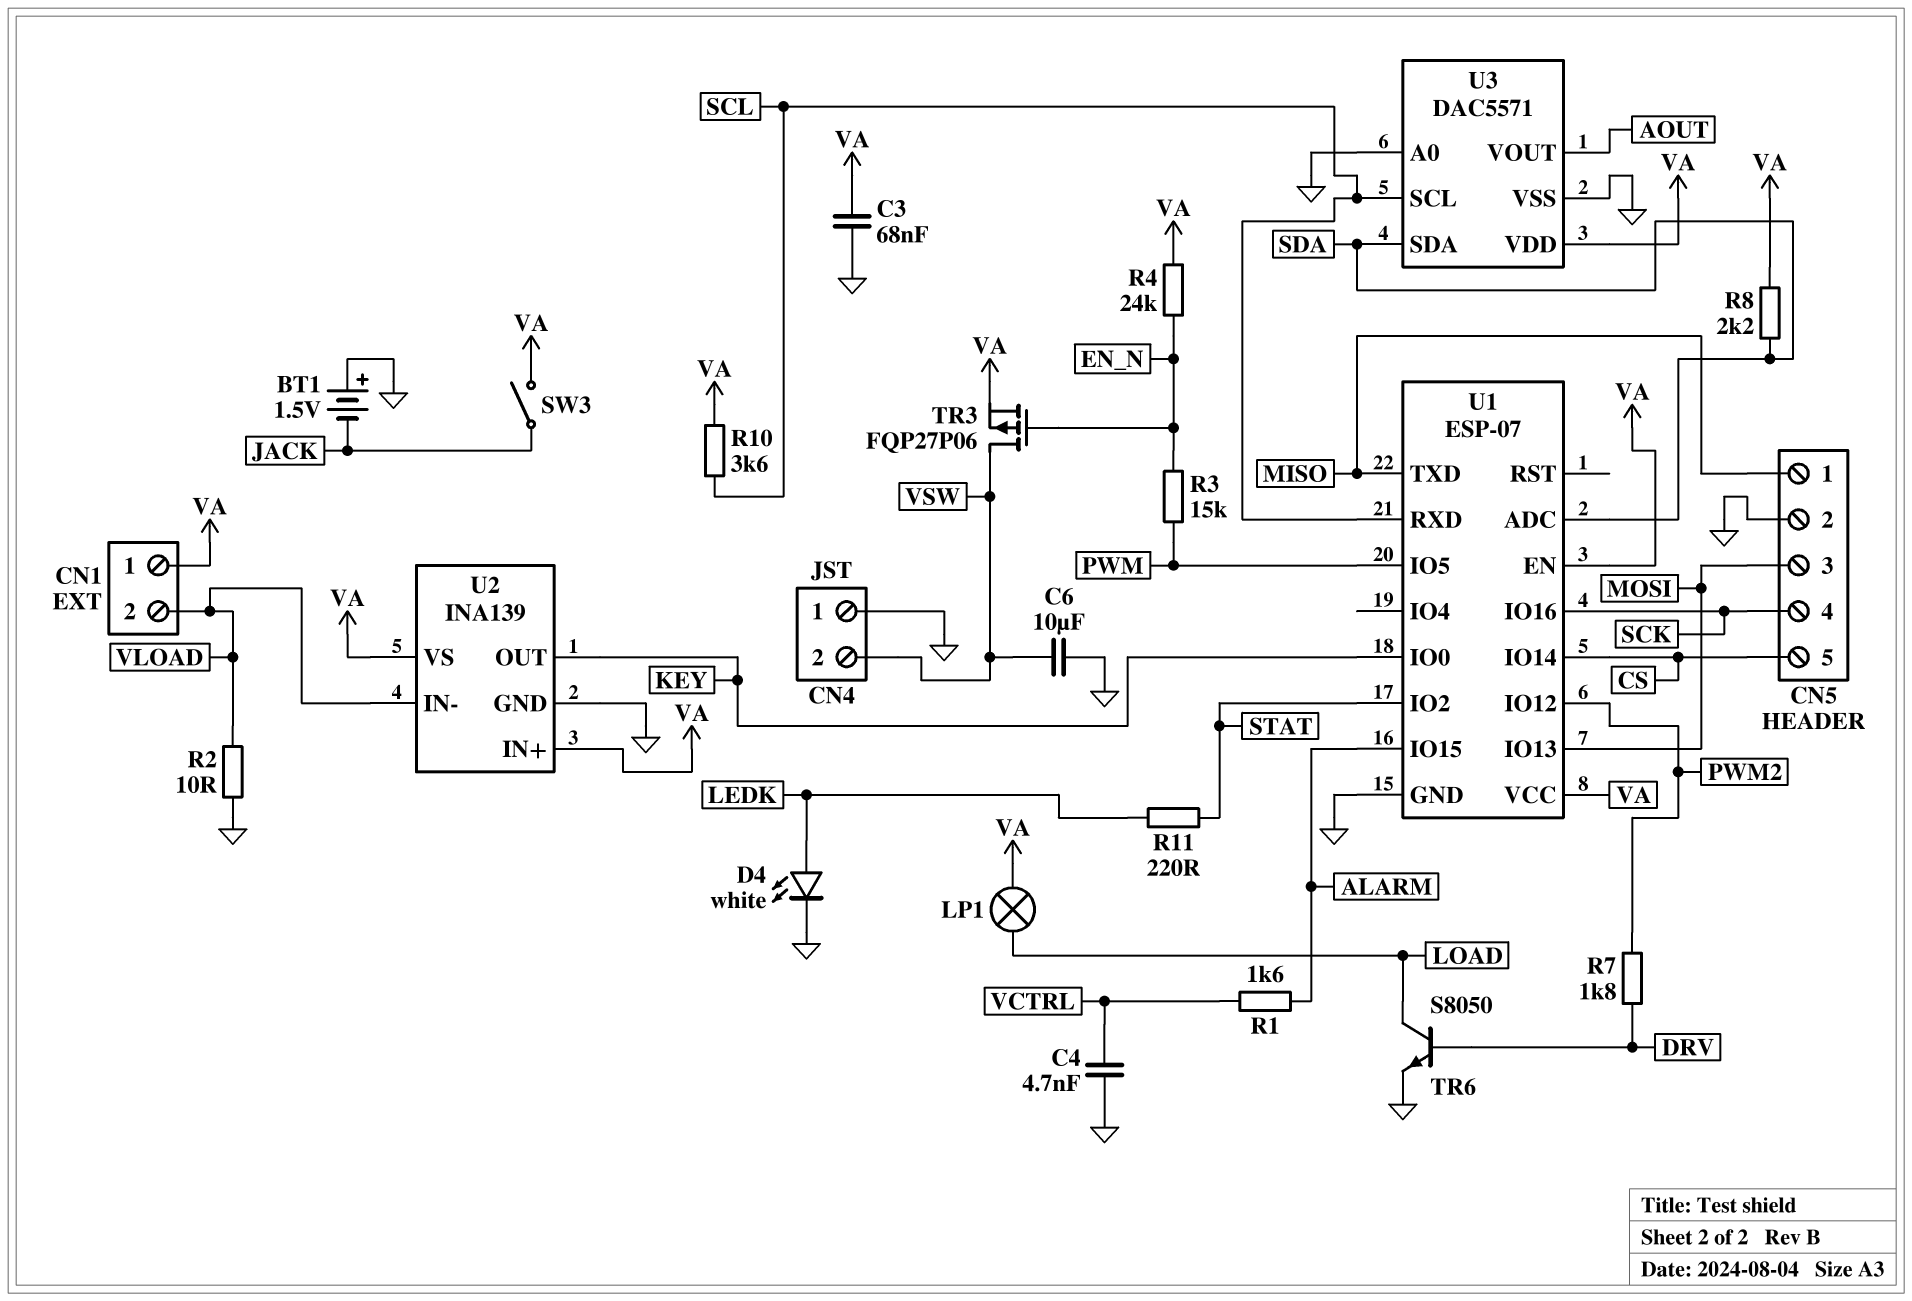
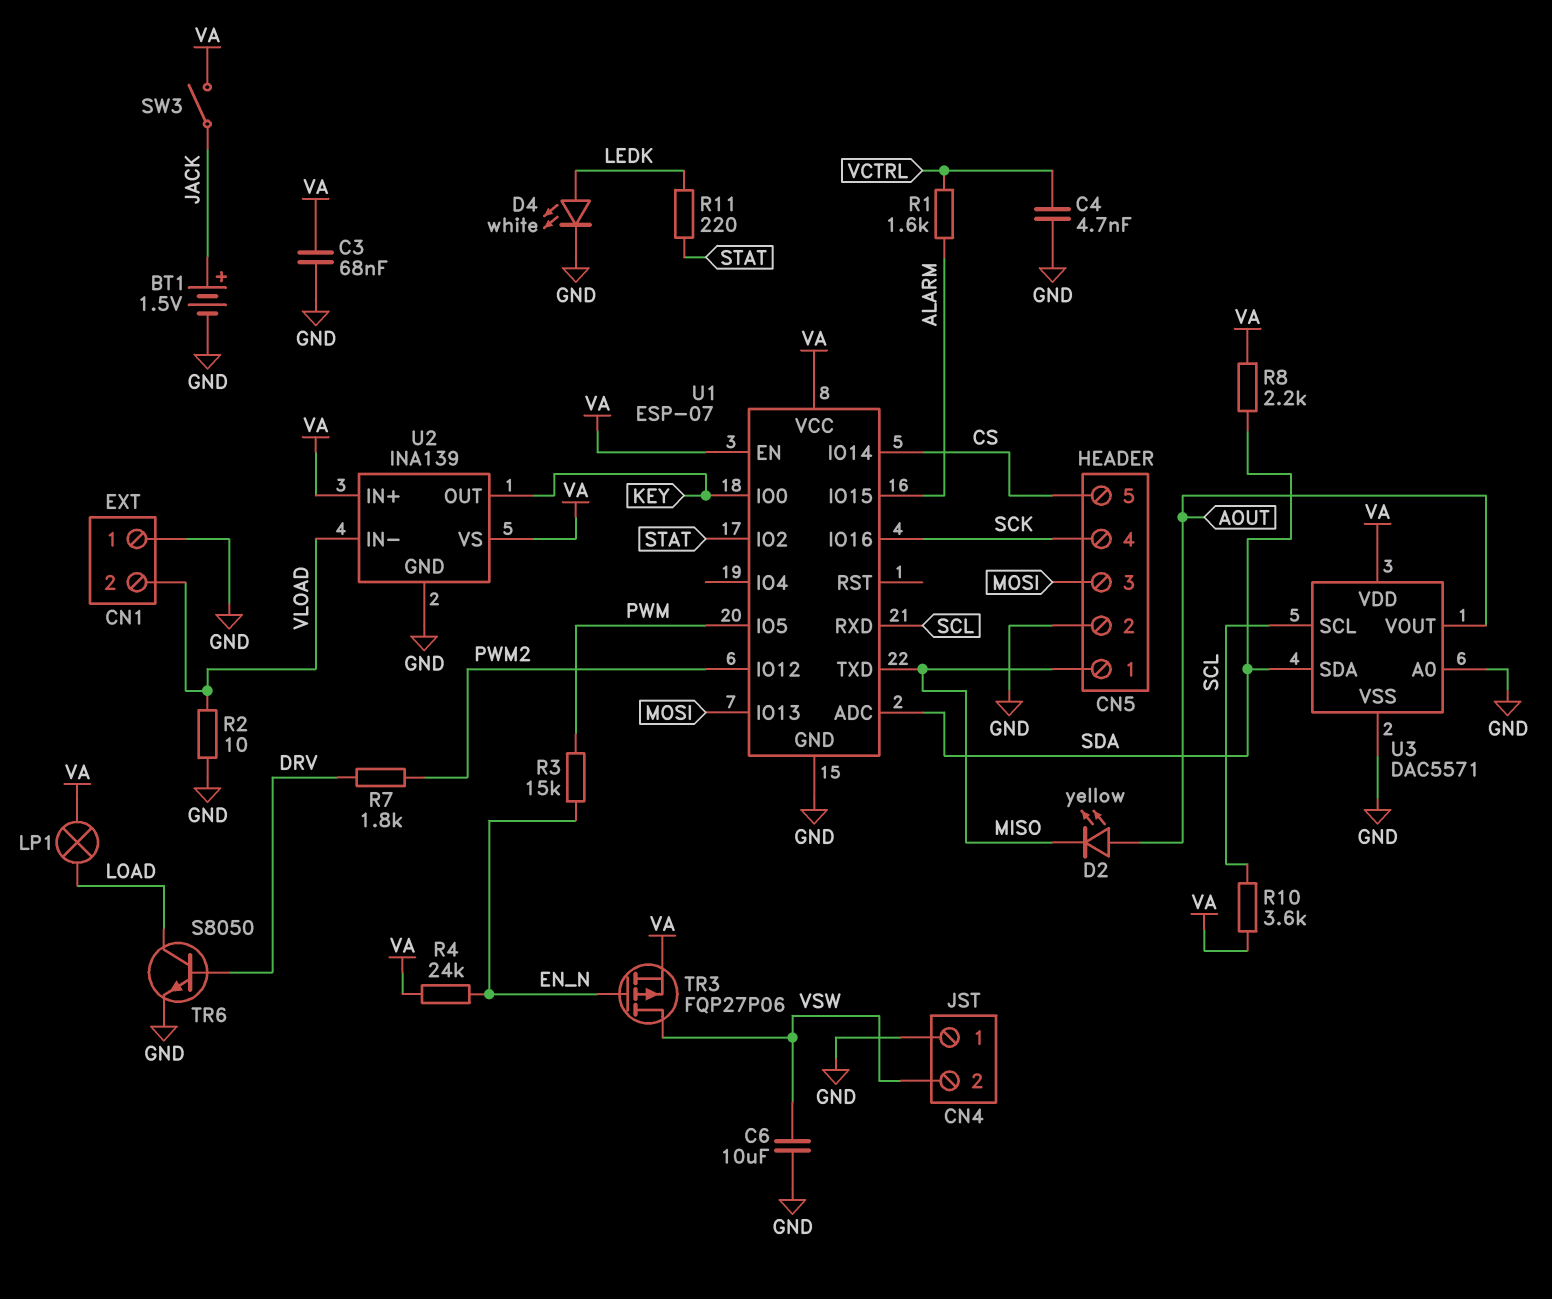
BT1: 1.5V (plus GND, minus JACK) -> 1.5V (plus JACK, minus GND)
CN1 pin 1: VA -> GND
D2: none -> LED yellow (A AOUT, K MISO)

